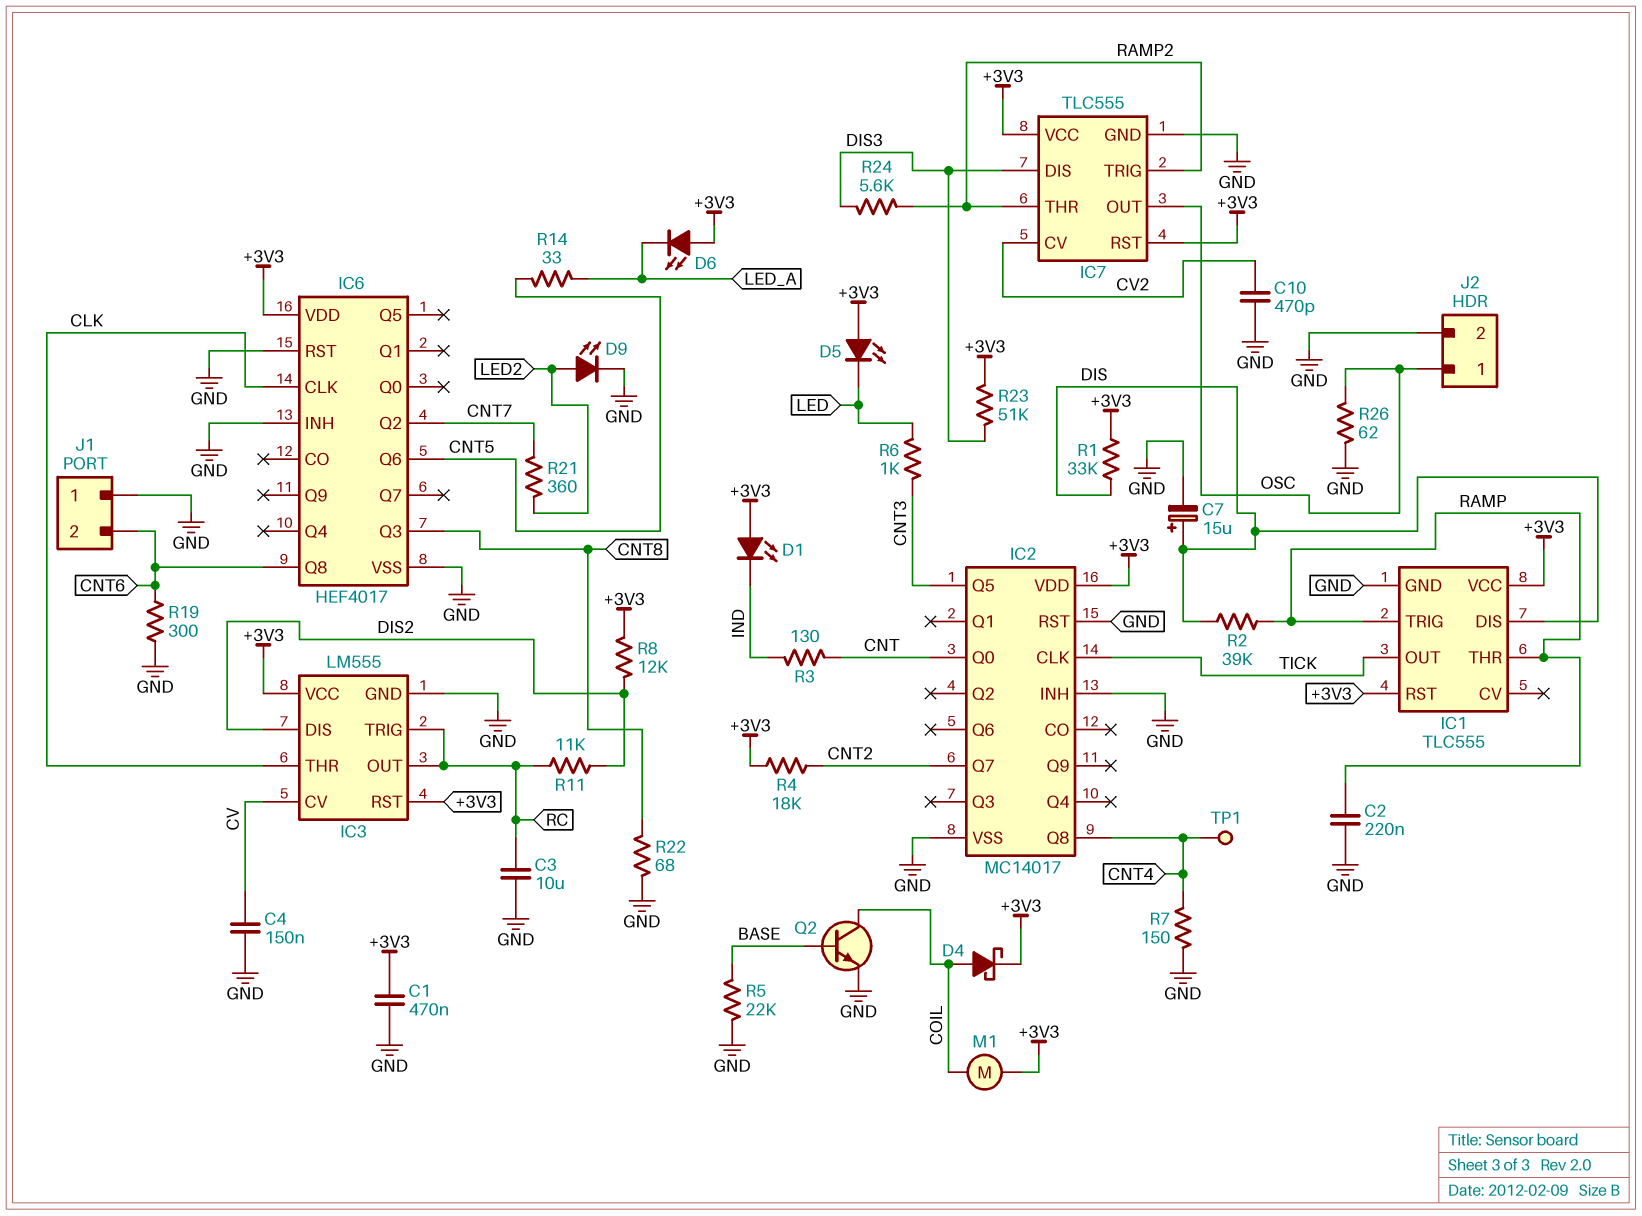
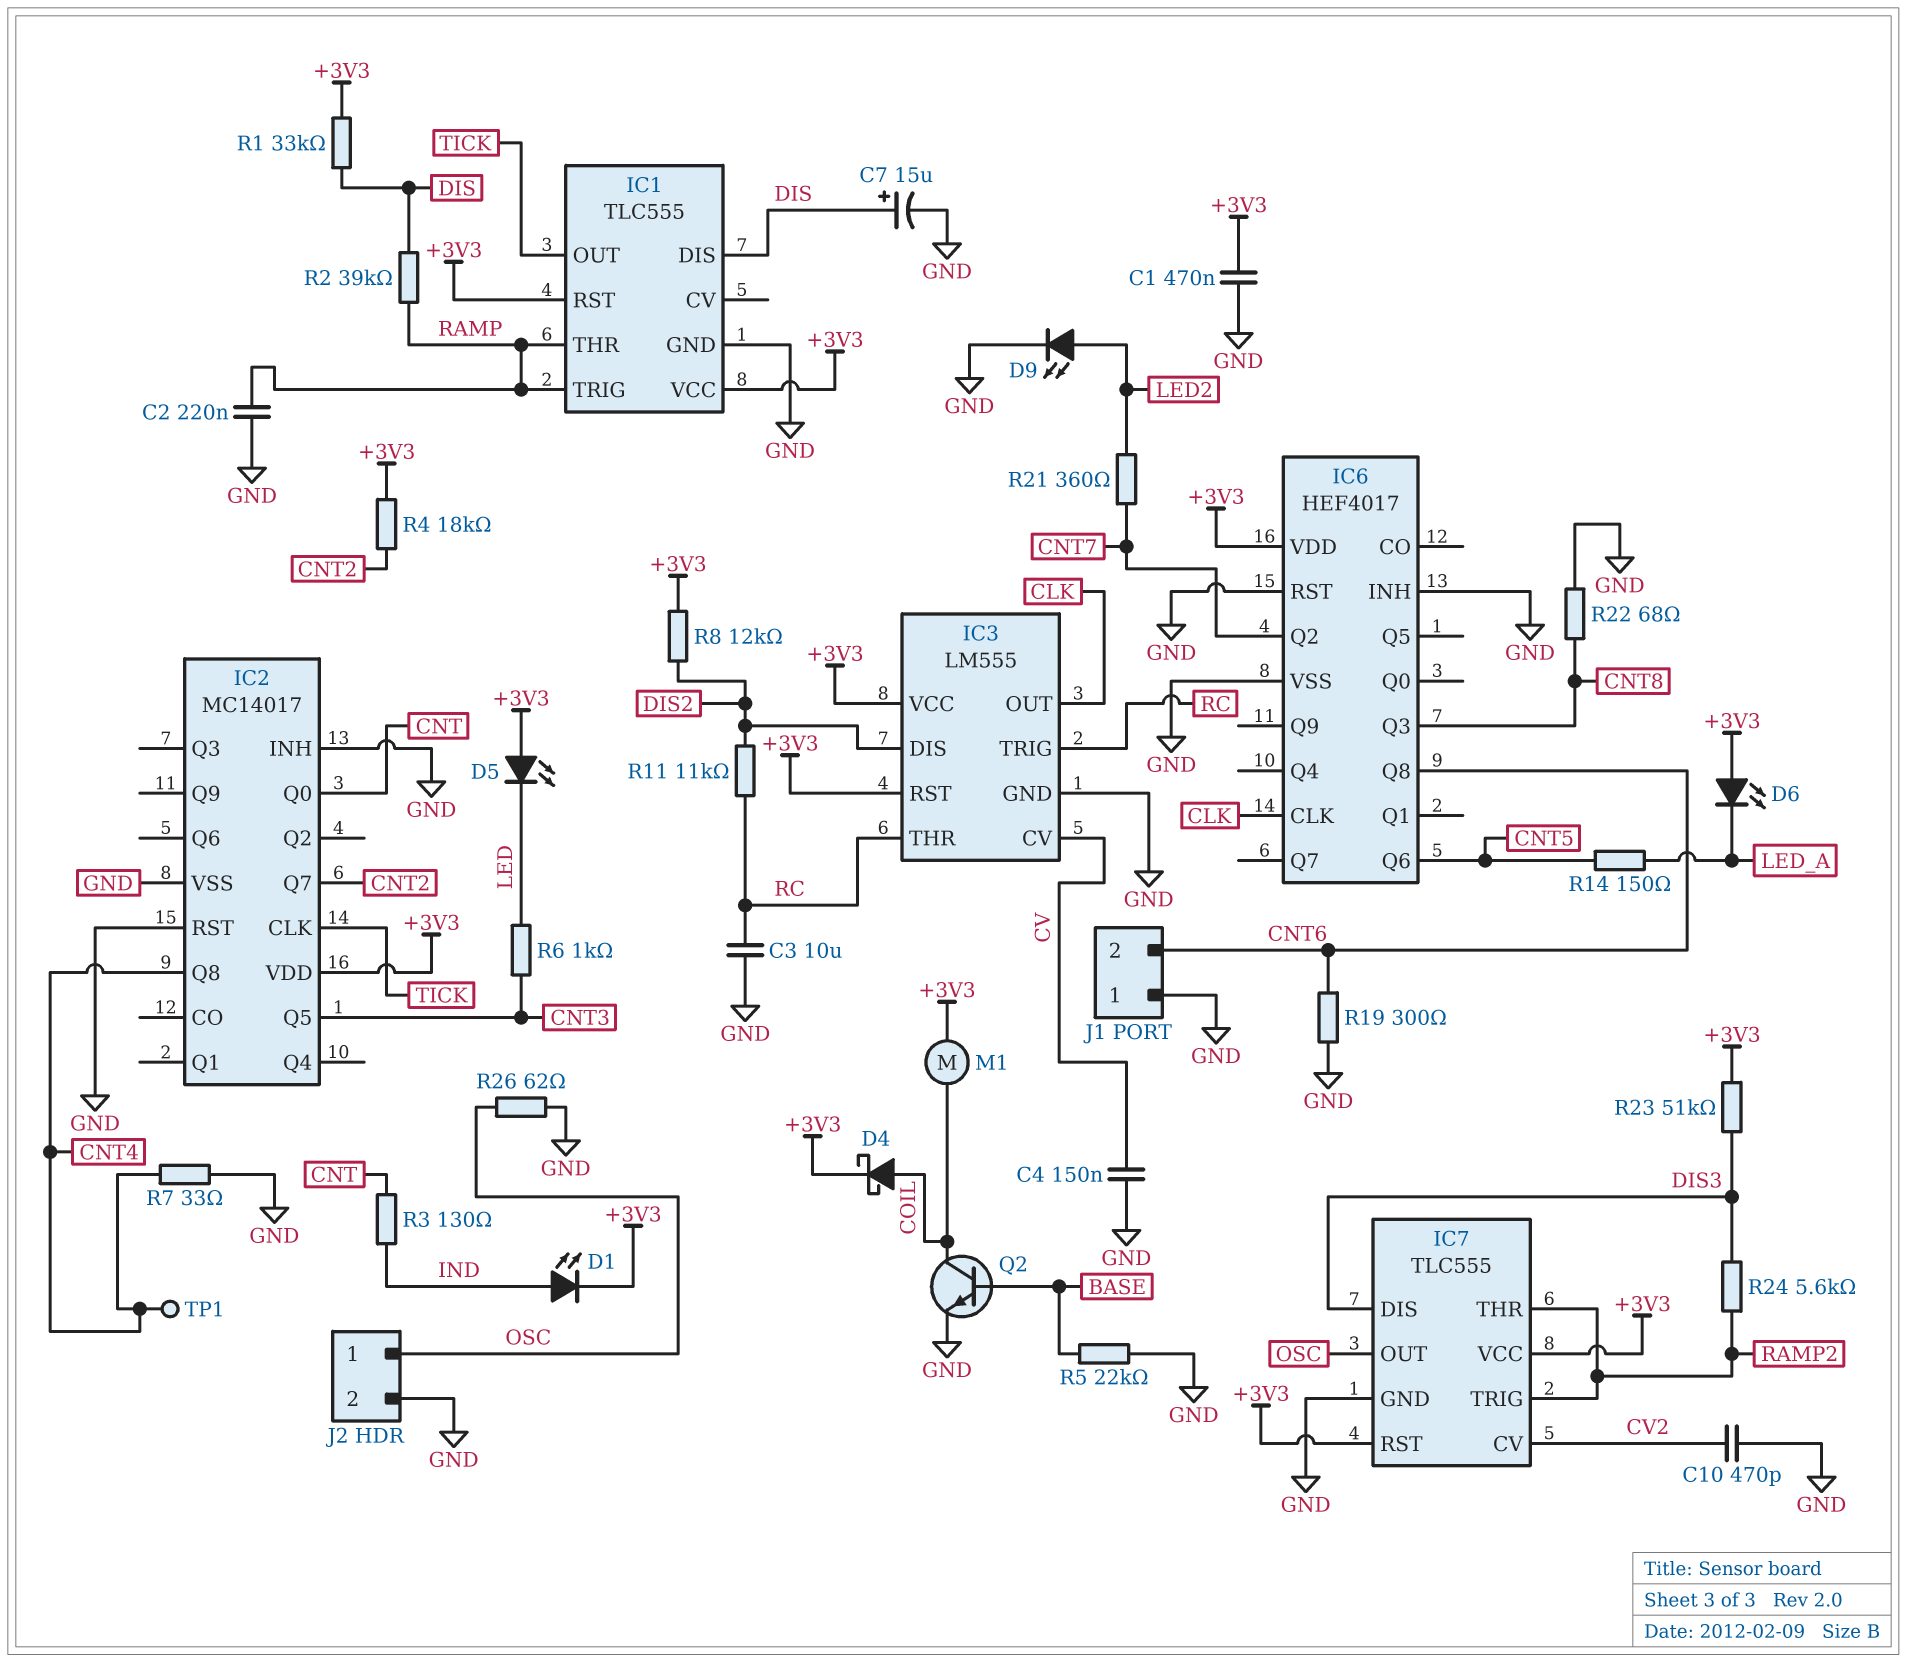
D1: LED (A +3V3, K IND) -> LED (A IND, K +3V3)
IC3 pin OUT: RC -> CLK
IC3 pin THR: CLK -> RC
R7: 150 (CNT4, GND) -> 33 (CNT4, GND)
R14: 33 (CNT5, LED_A) -> 150 (CNT5, LED_A)

